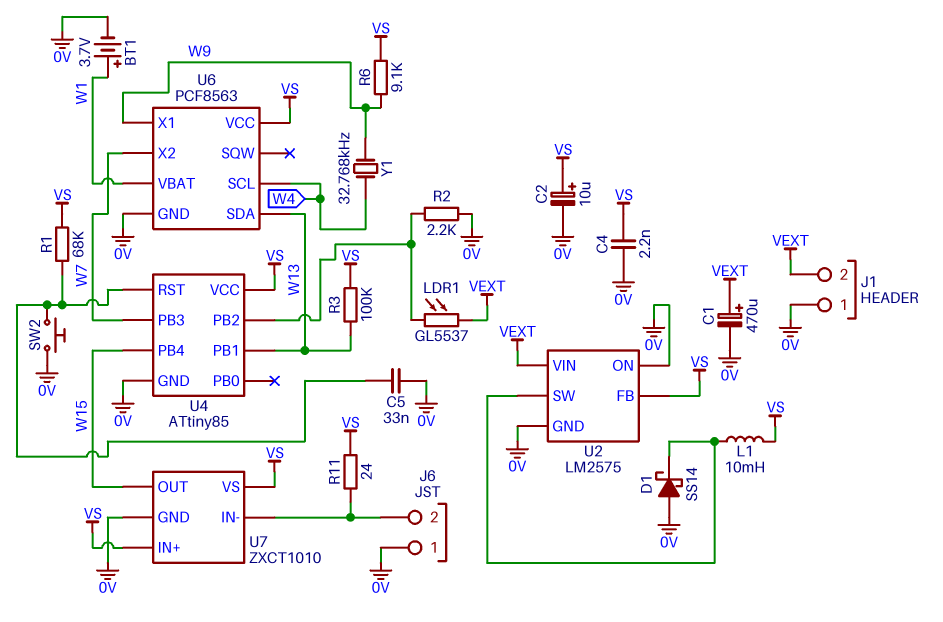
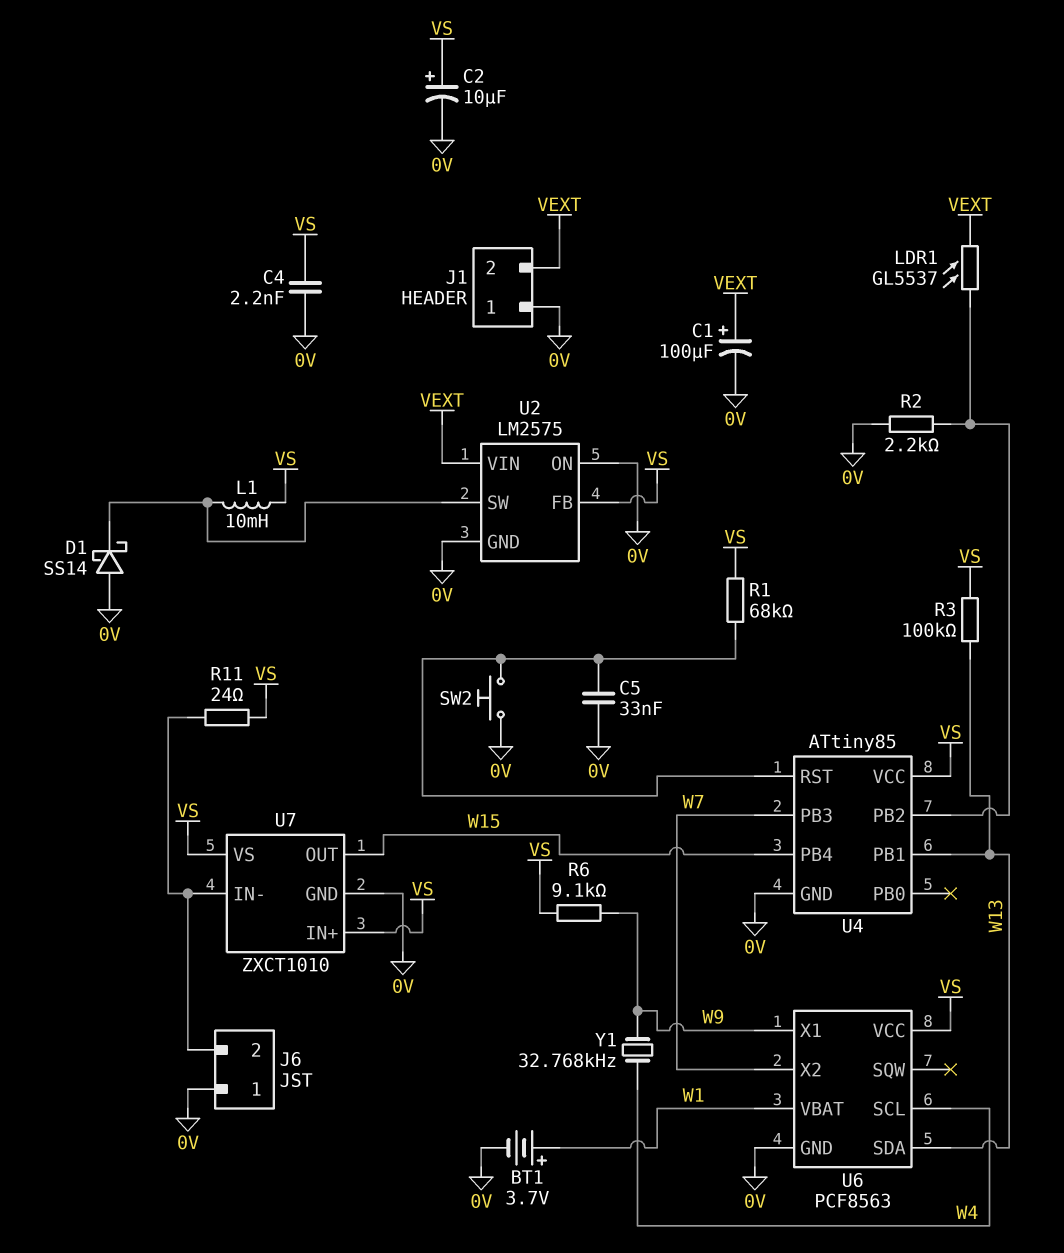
C1: 470uF (plus VEXT, minus 0V) -> 100uF (plus VEXT, minus 0V)

